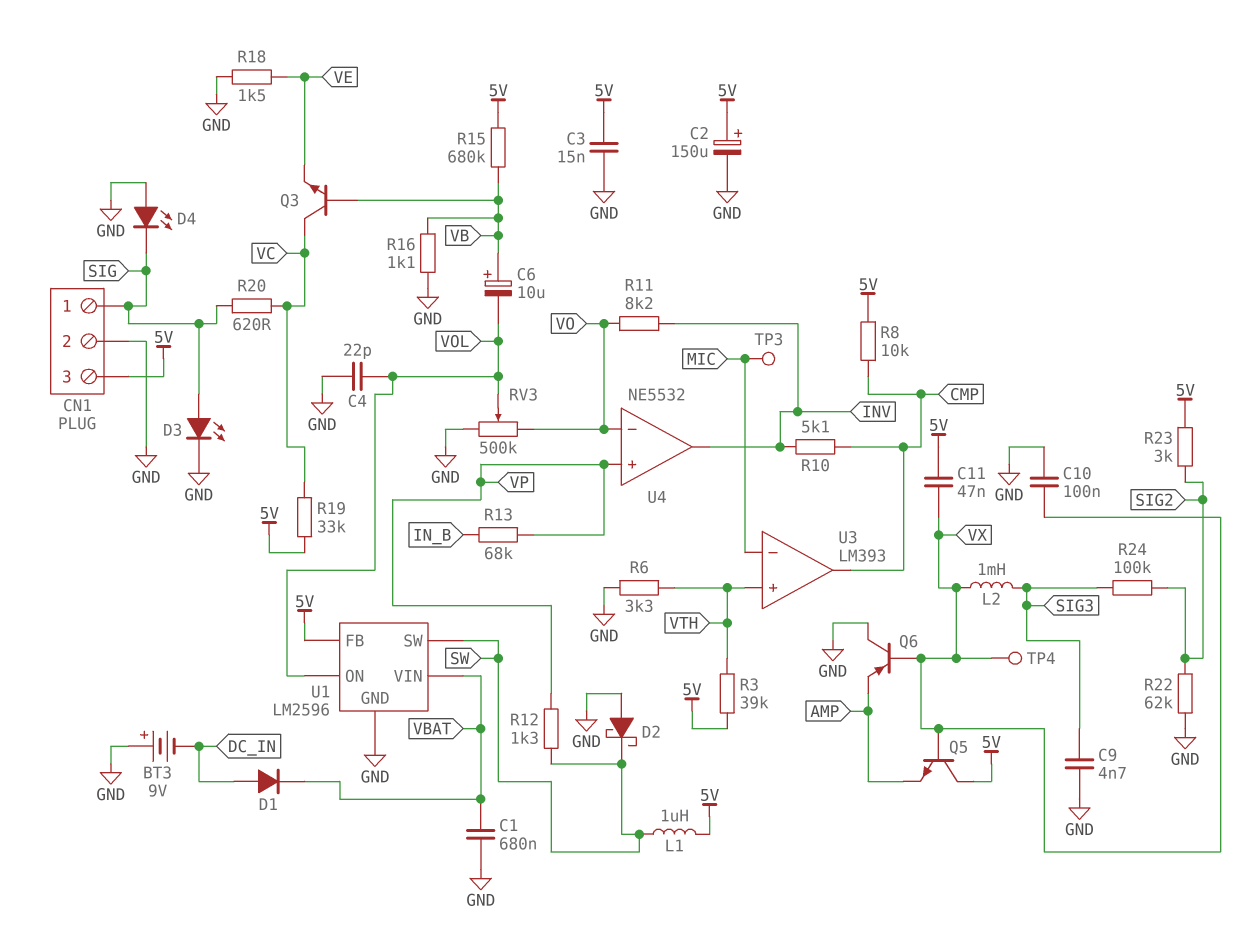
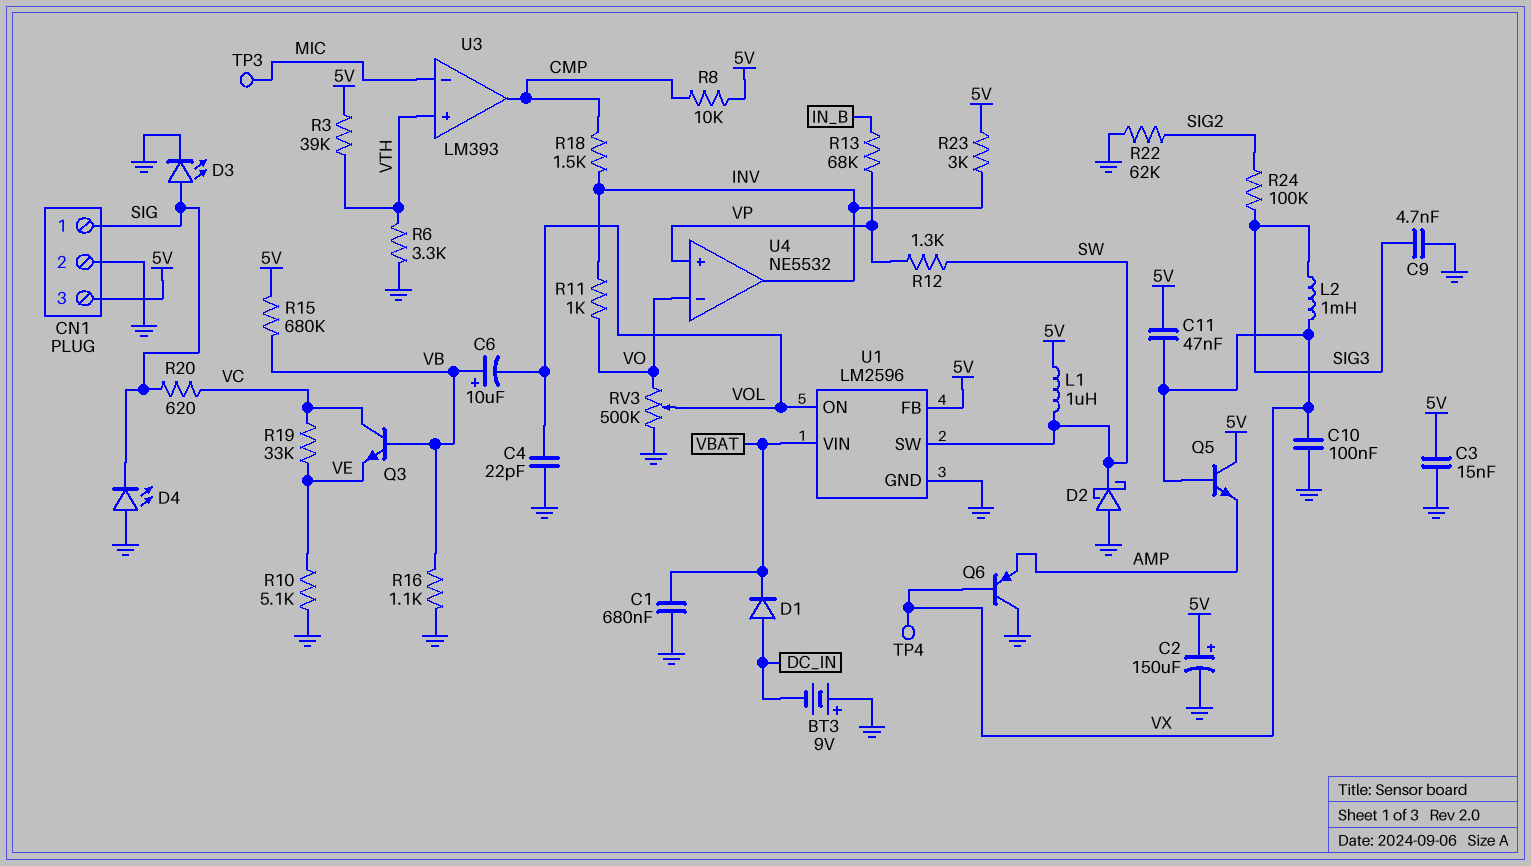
R10: 5.1k (CMP, INV) -> 5.1k (GND, VE)
R11: 8.2k (INV, VO) -> 1k (INV, VO)
R18: 1.5k (GND, VE) -> 1.5k (CMP, INV)
R19: 33k (5V, VC) -> 33k (VC, VE)
R23: 3k (5V, SIG2) -> 3k (5V, INV)

